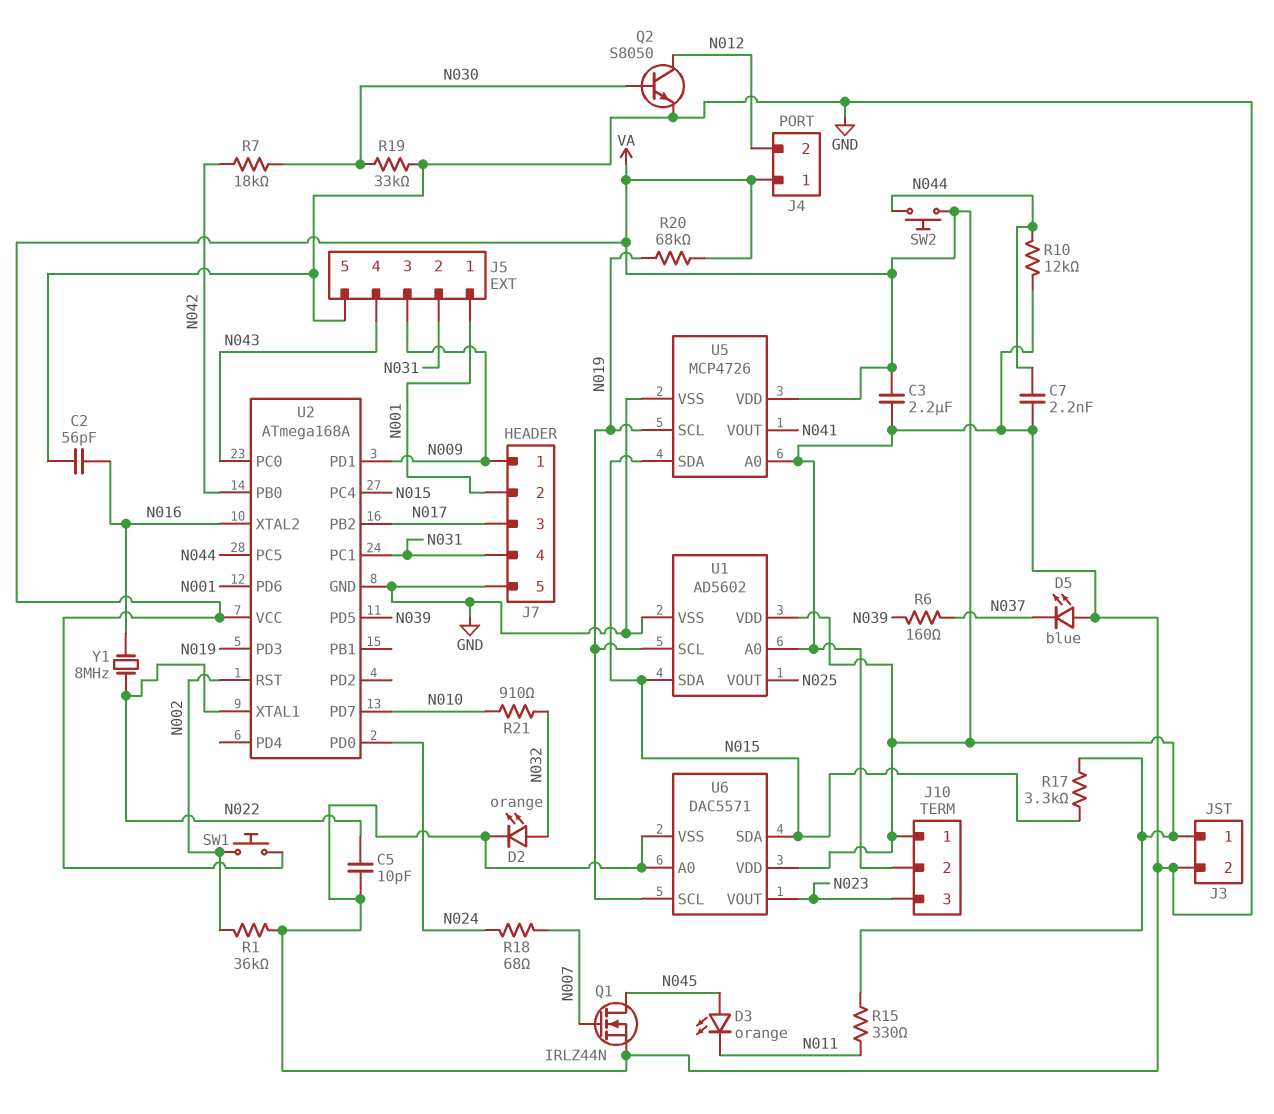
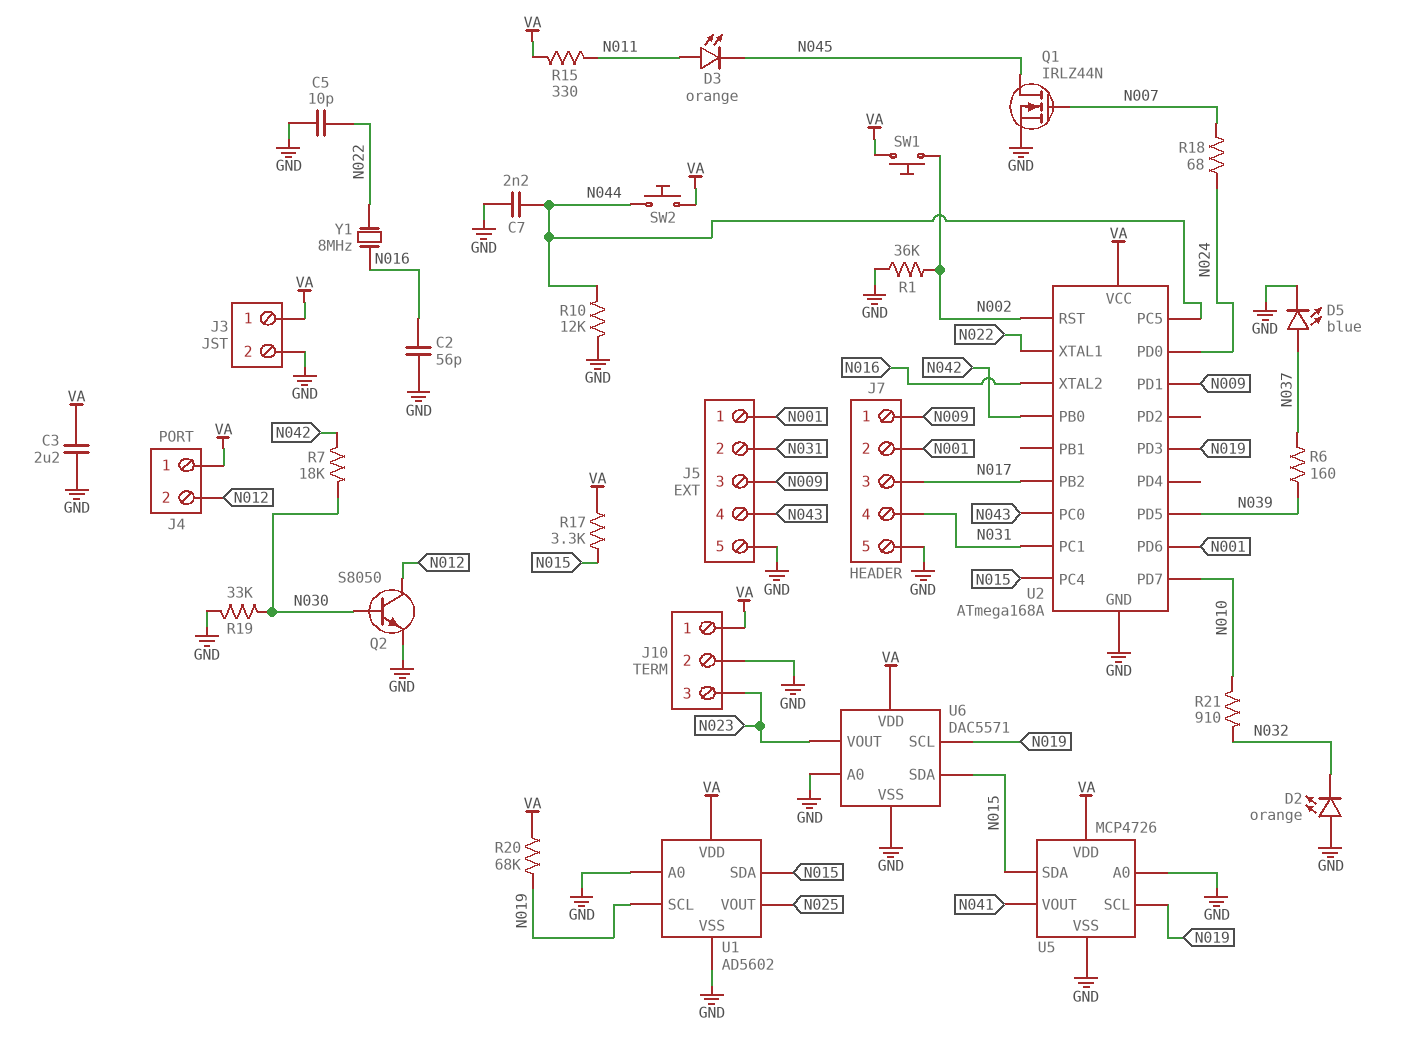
D2: LED orange (A N032, K GND) -> LED orange (A GND, K N032)
D3: LED orange (A N045, K N011) -> LED orange (A N011, K N045)
D5: LED blue (A GND, K N037) -> LED blue (A N037, K GND)

